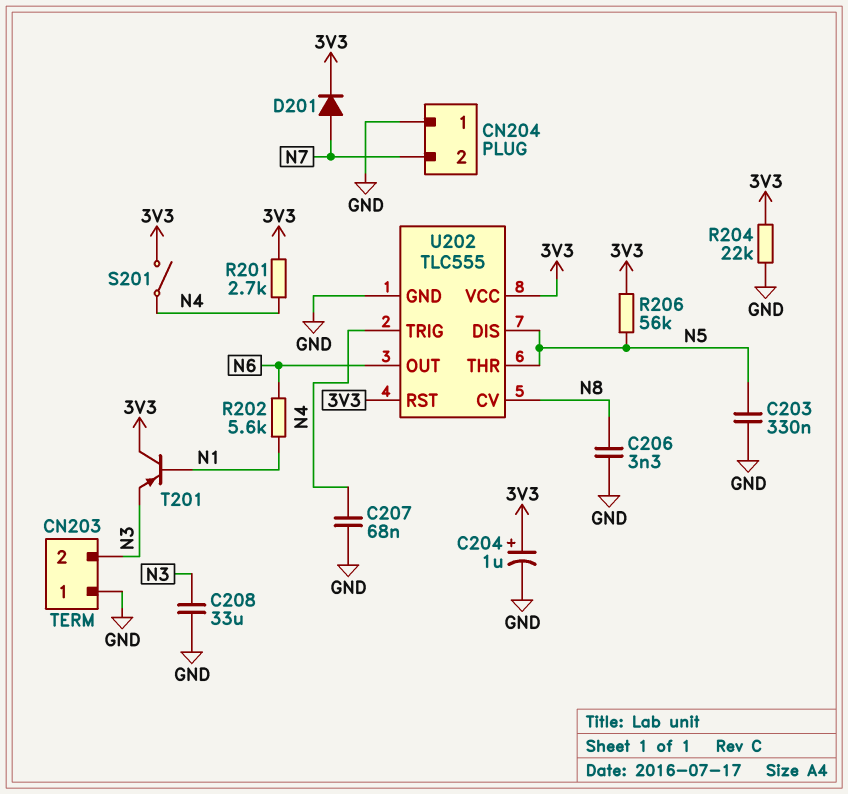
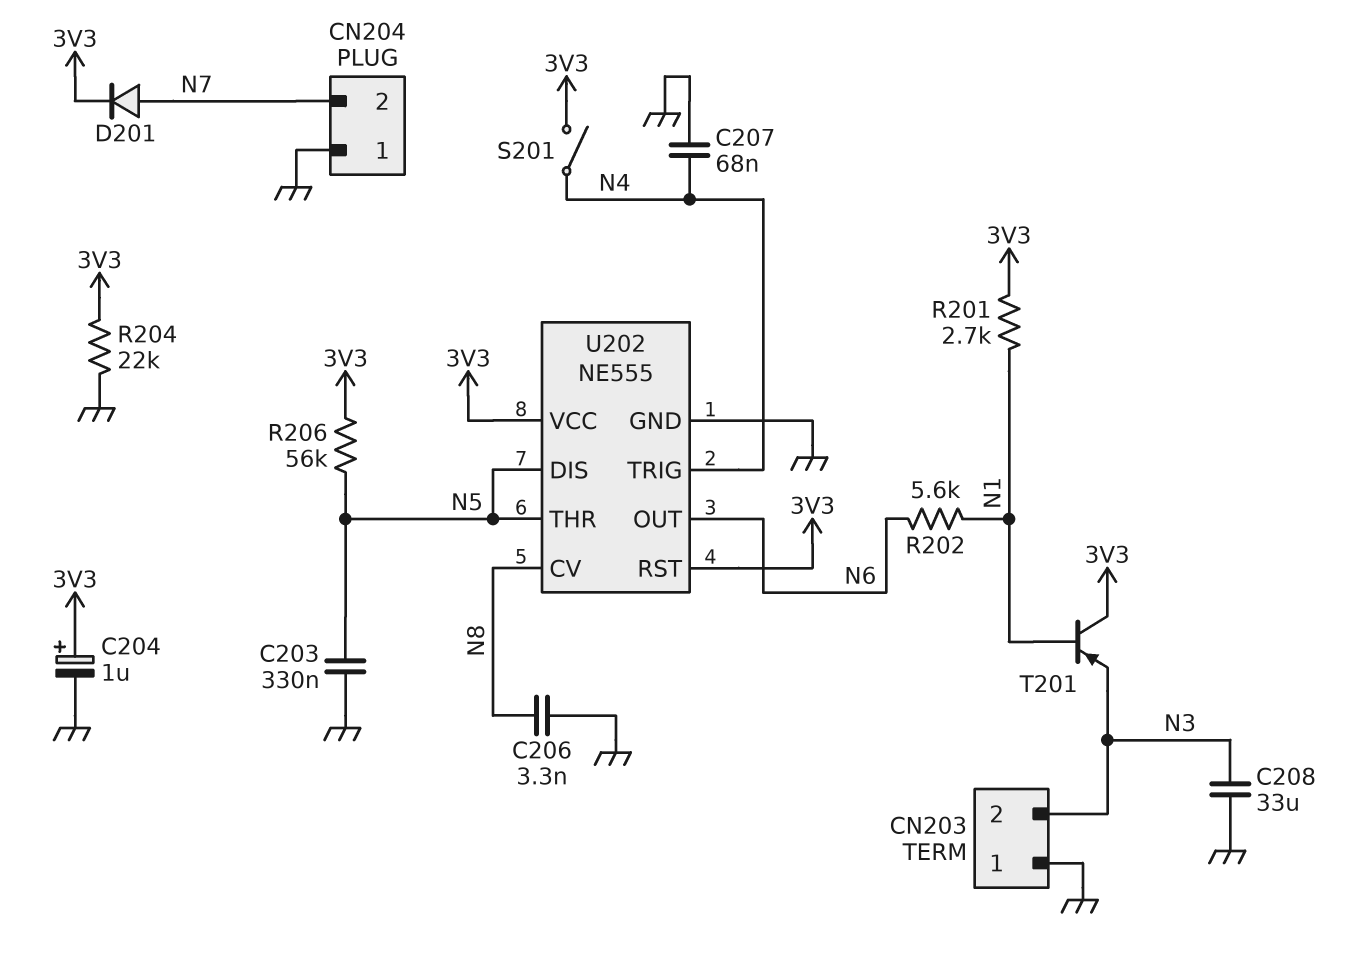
R201: 2.7k (3V3, N4) -> 2.7k (3V3, N1)
U202: TLC555 -> NE555

